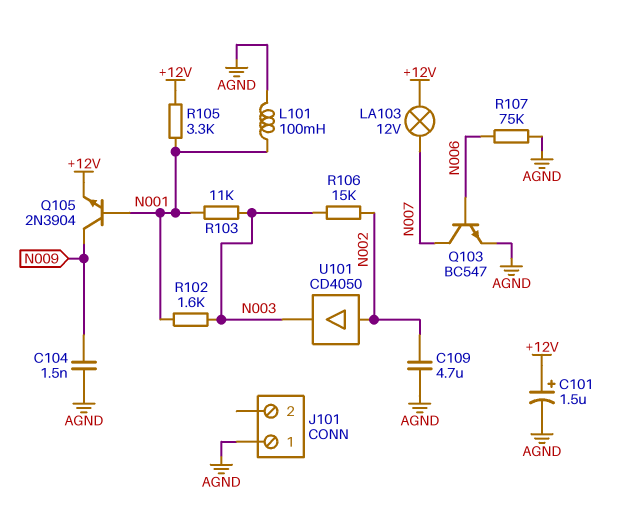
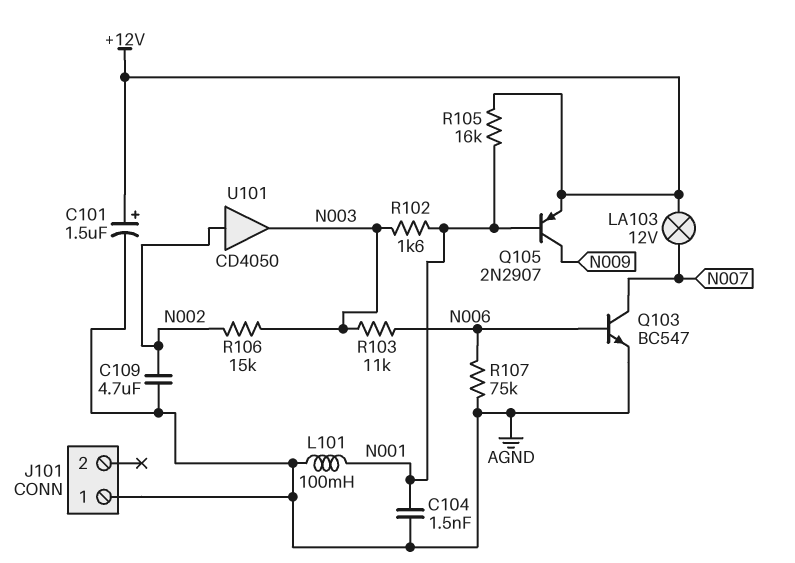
C104: 1.5nF (AGND, N009) -> 1.5nF (AGND, N001)
Q105: NPN 2N3904 (B N001, C N009, E +12V) -> PNP 2N2907 (B N001, C N009, E +12V)
R103: 11k (N001, N003) -> 11k (N003, N006)
R105: 3.3k (+12V, N001) -> 16k (+12V, N001)

